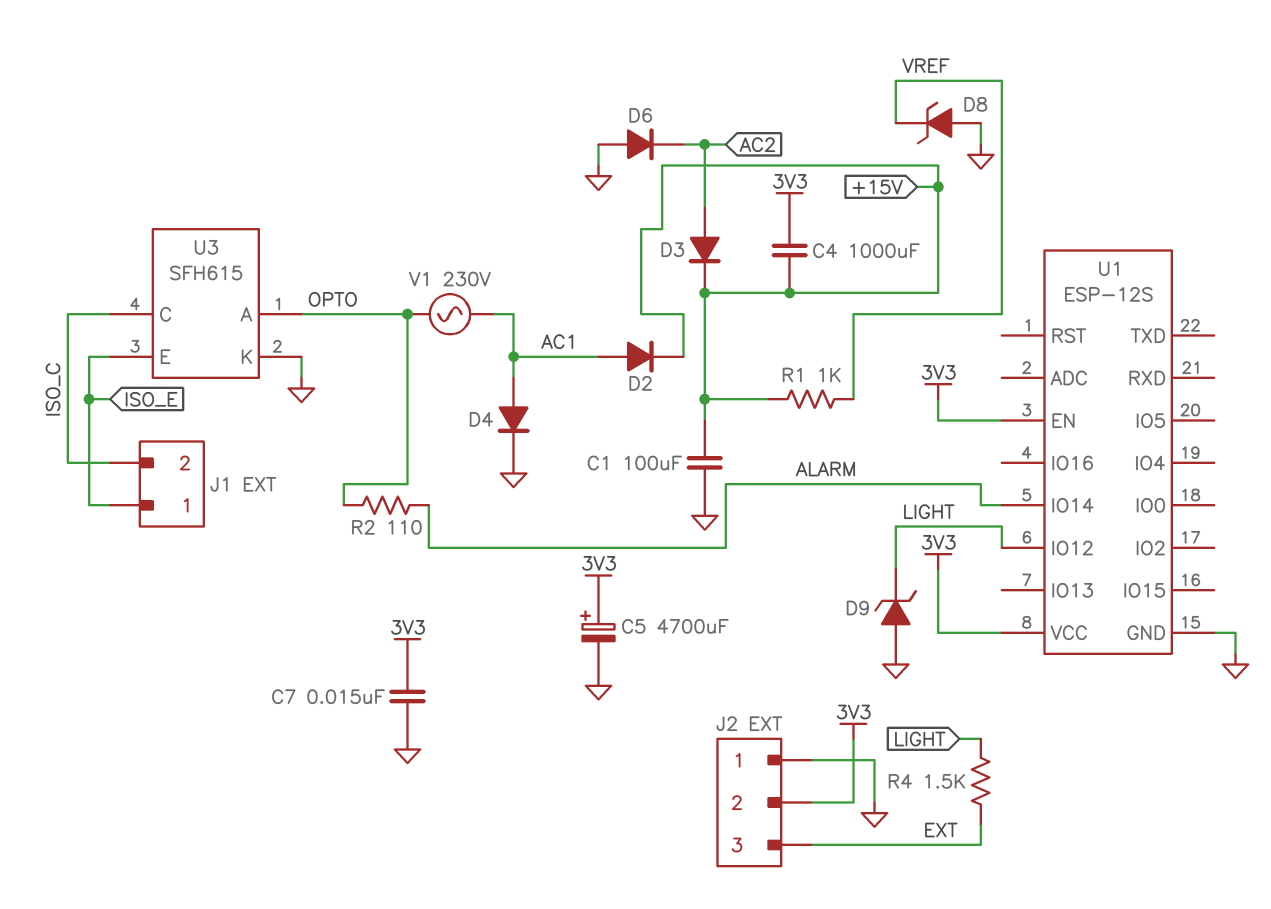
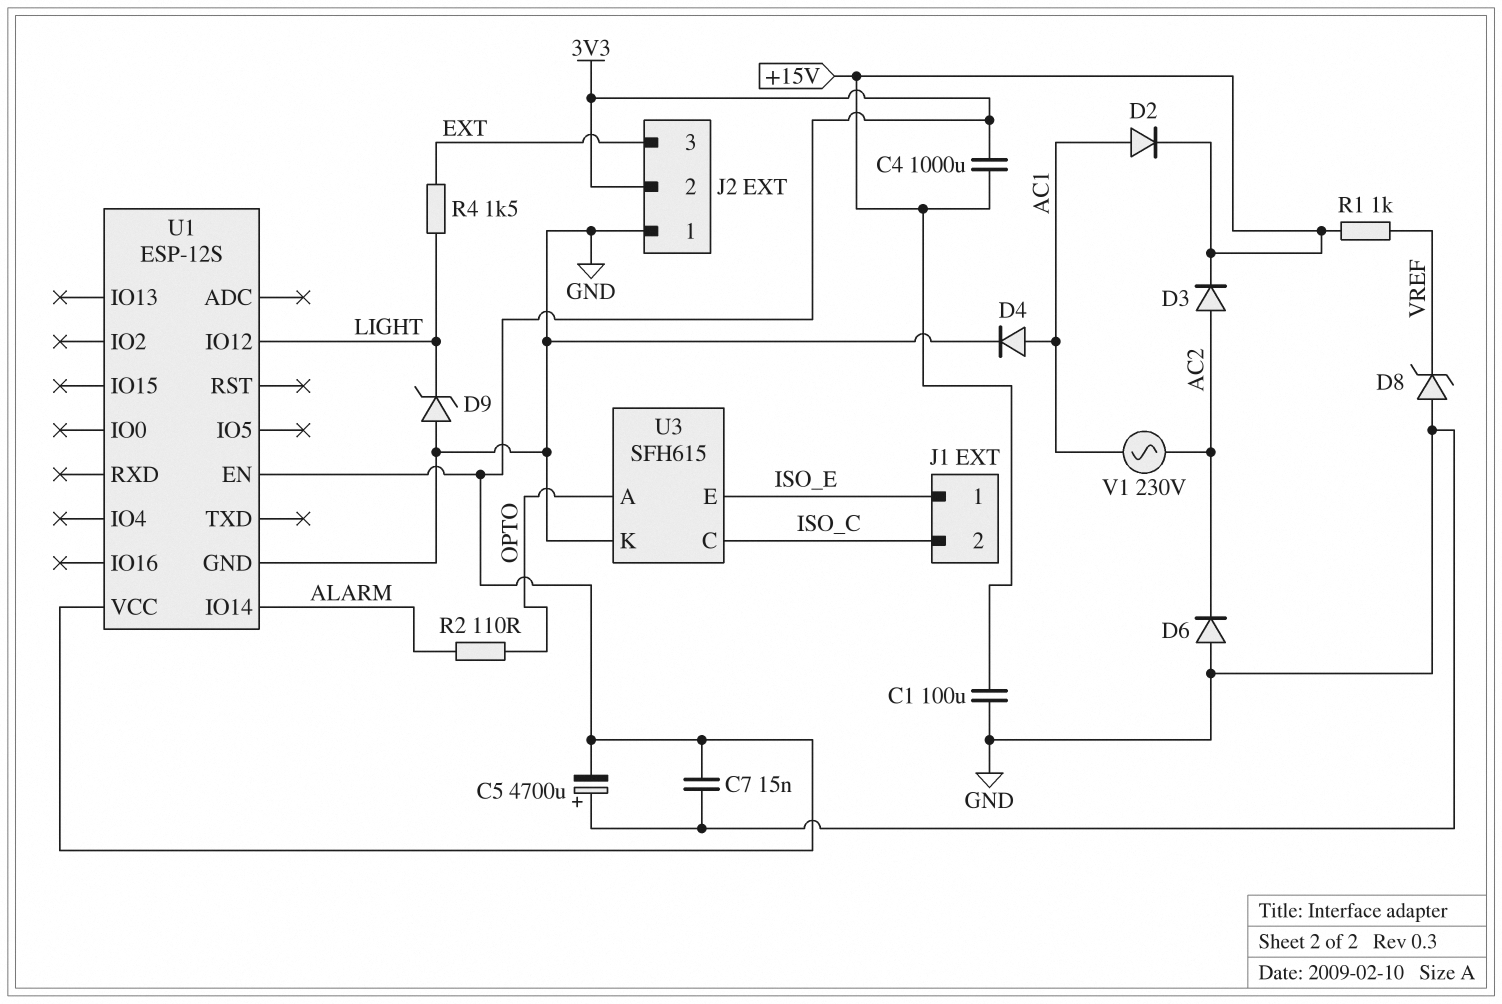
C5: 4700uF (plus 3V3, minus GND) -> 4700uF (plus GND, minus 3V3)
V1: AC 230V (AC1, OPTO) -> AC 230V (AC1, AC2)

